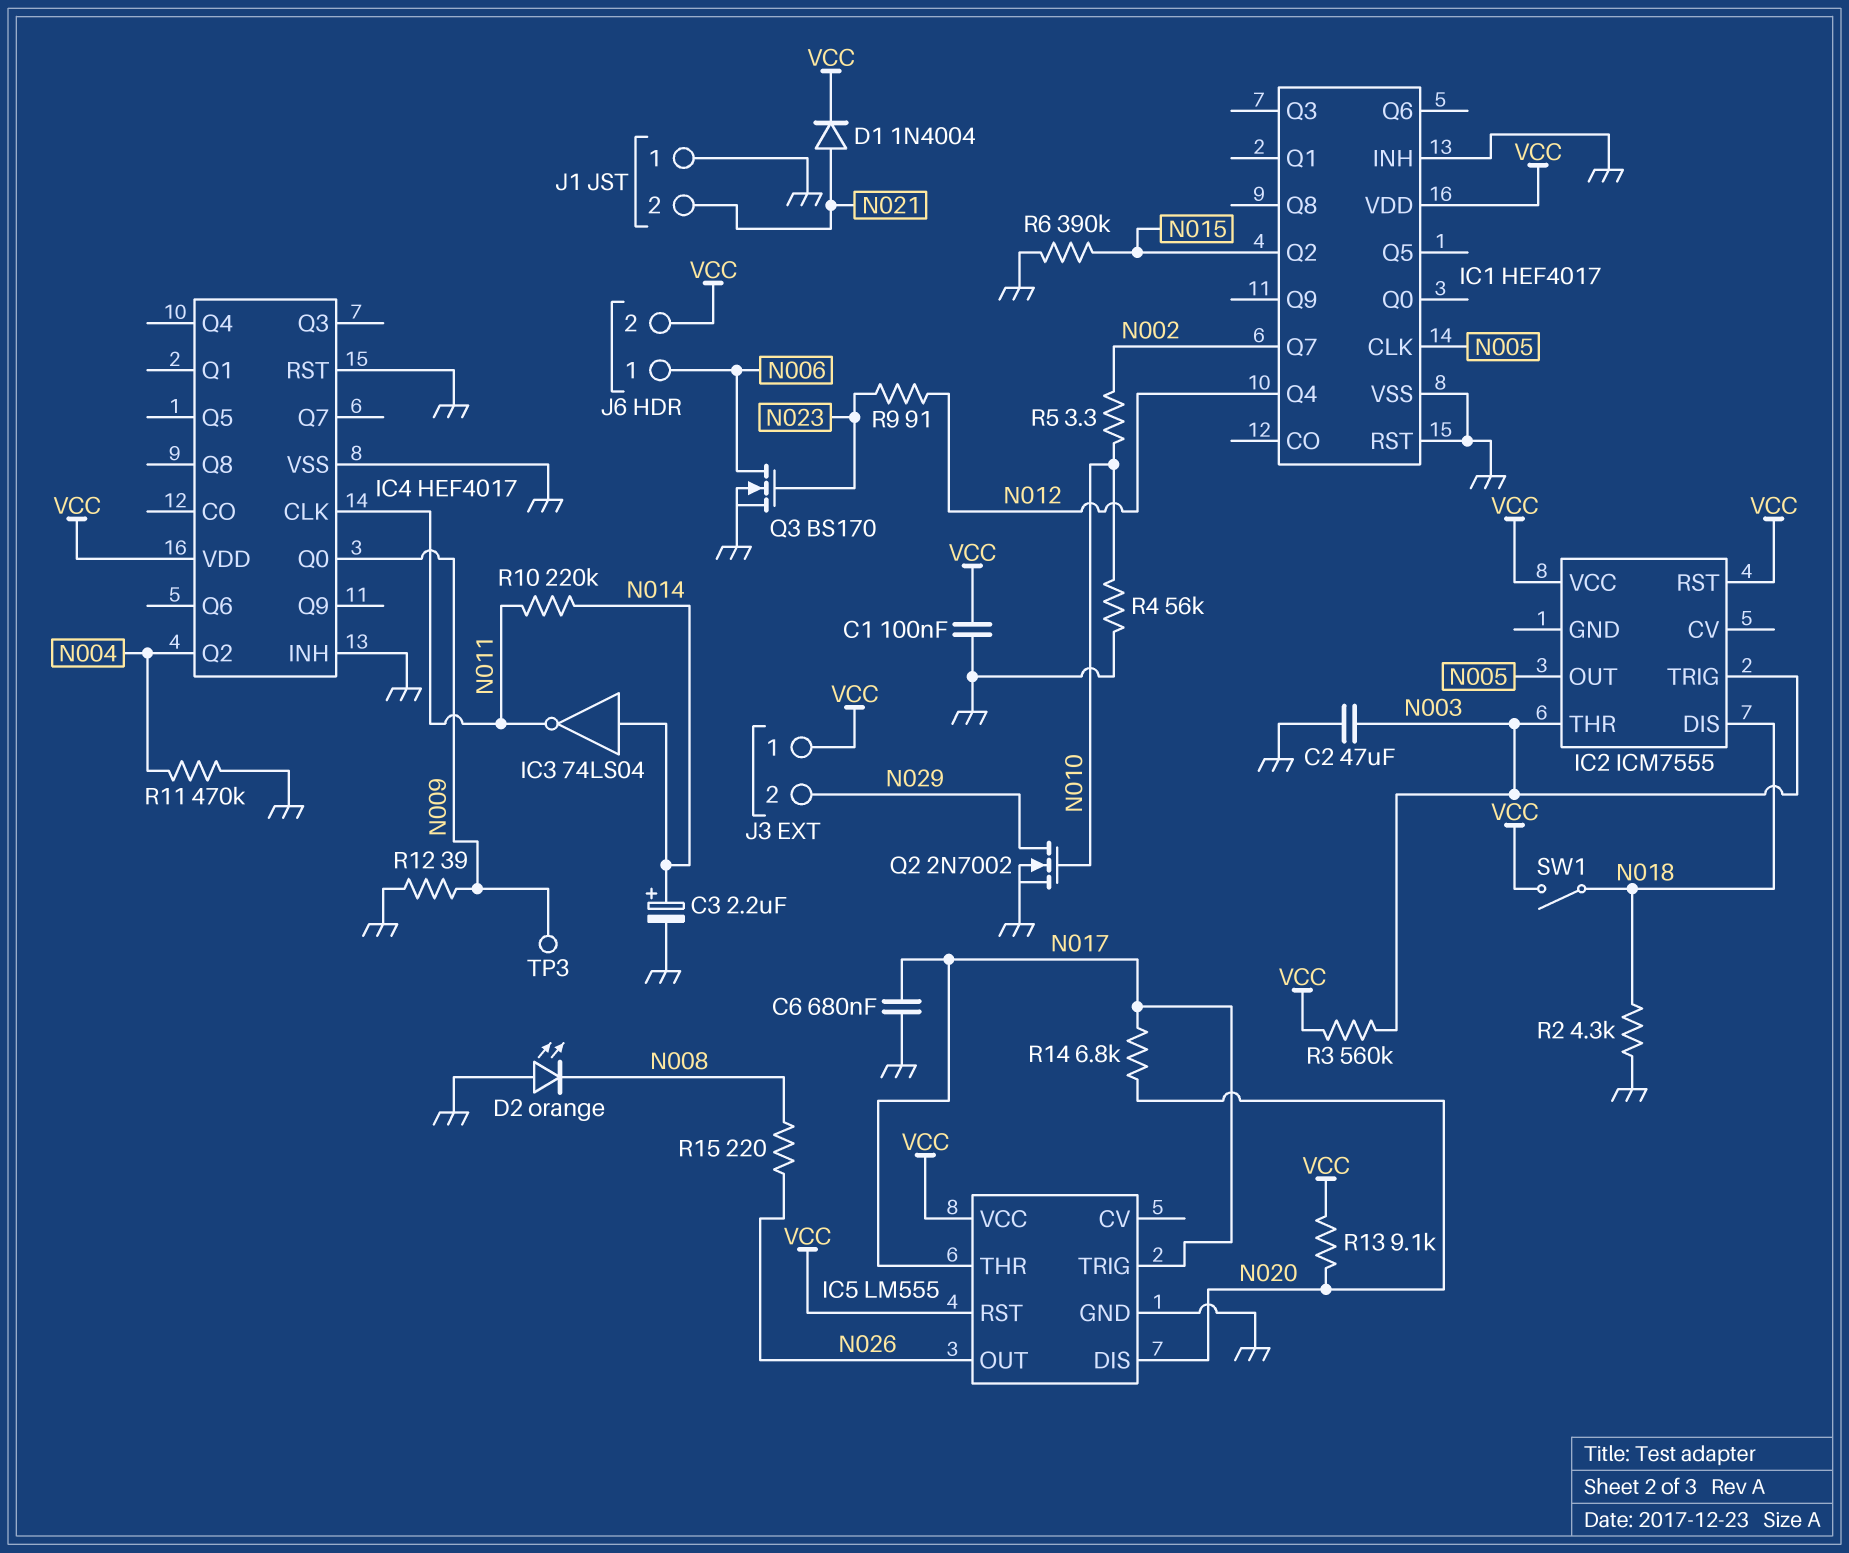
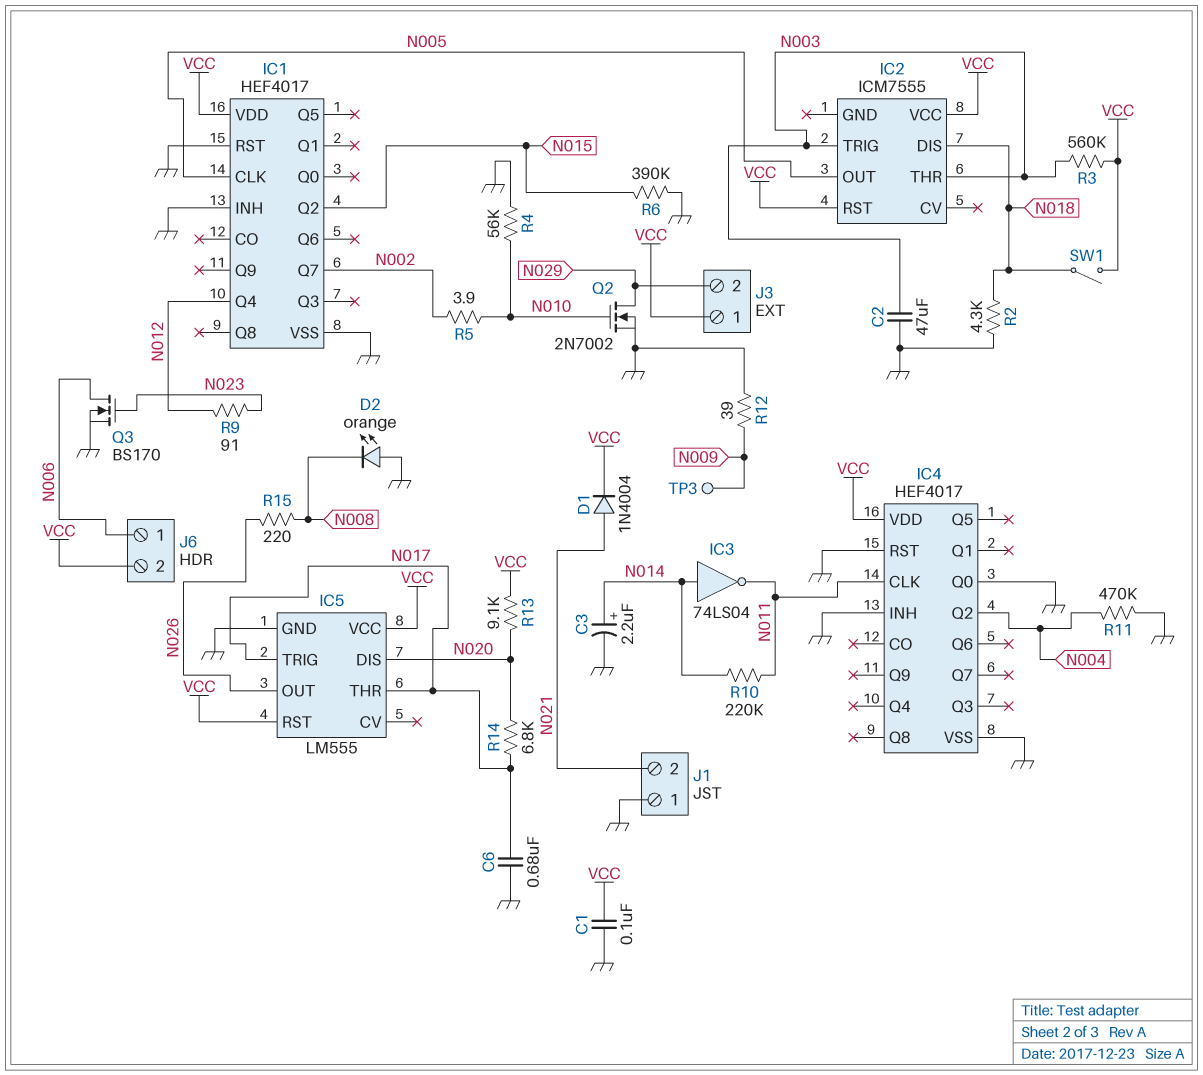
IC4 pin Q0: N009 -> GND
R5: 3.3 (N002, N010) -> 3.9 (N002, N010)

